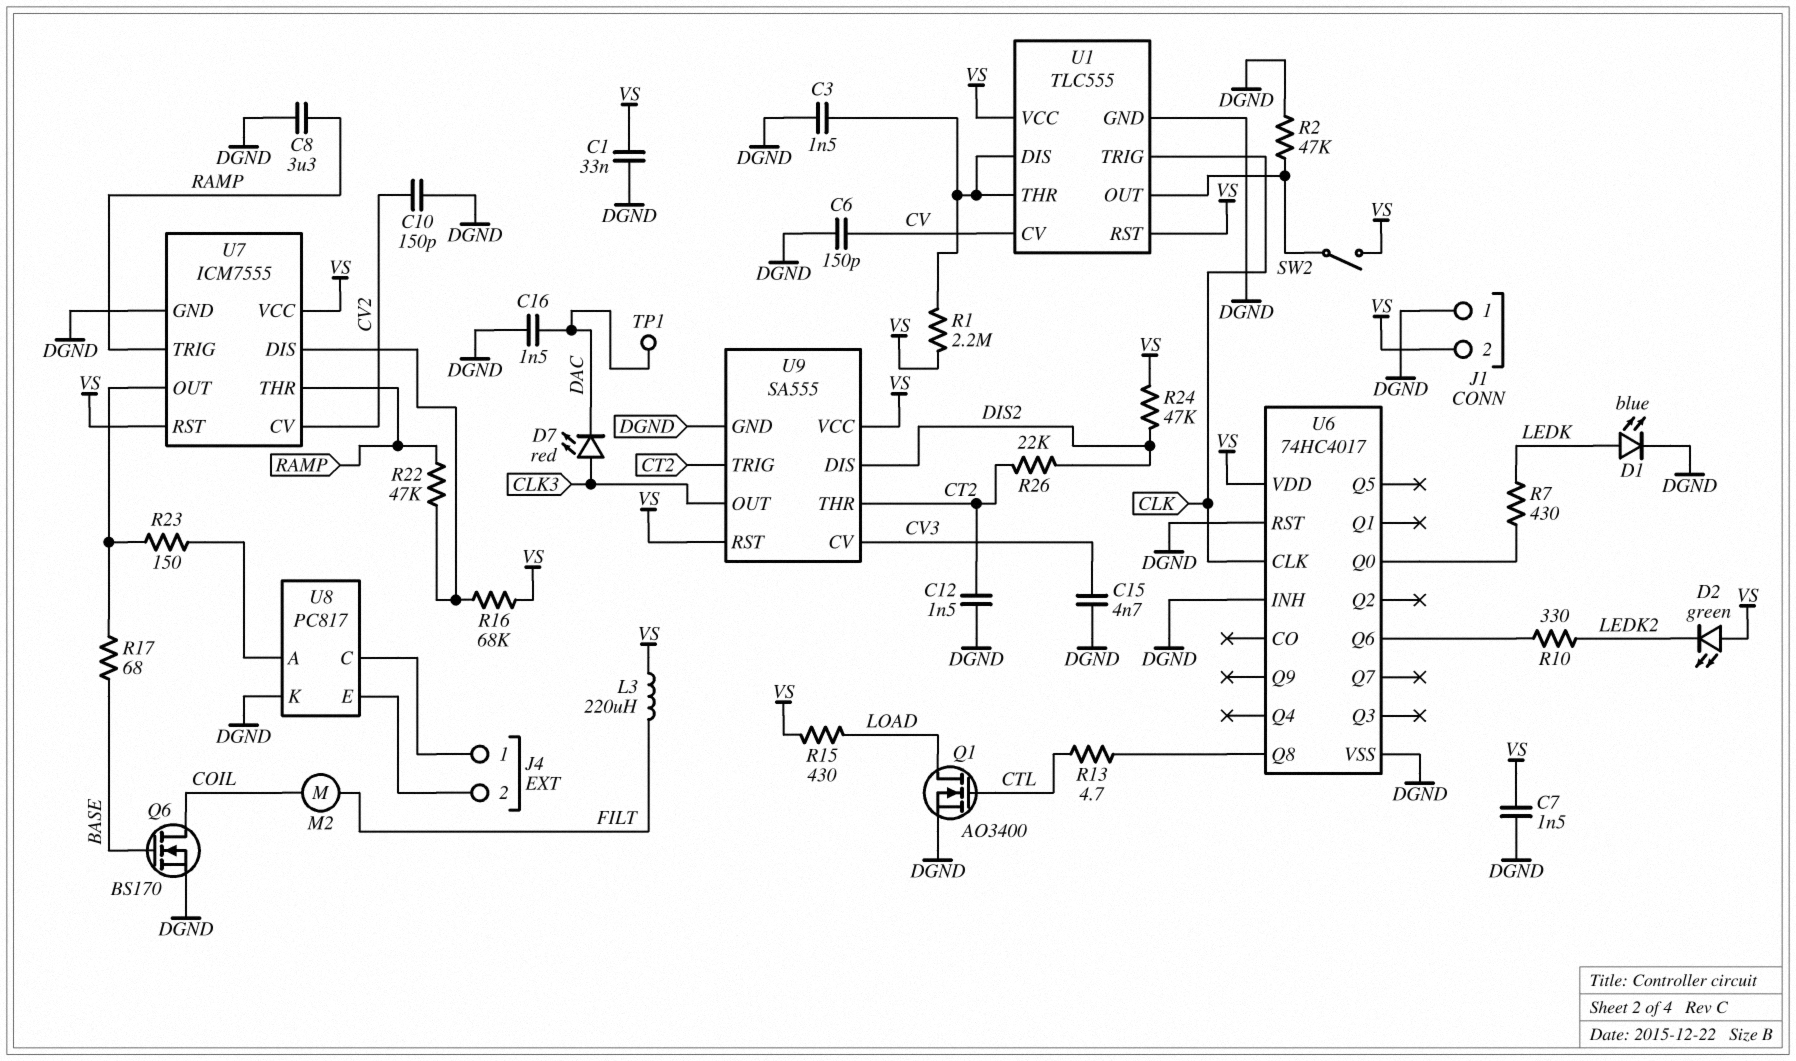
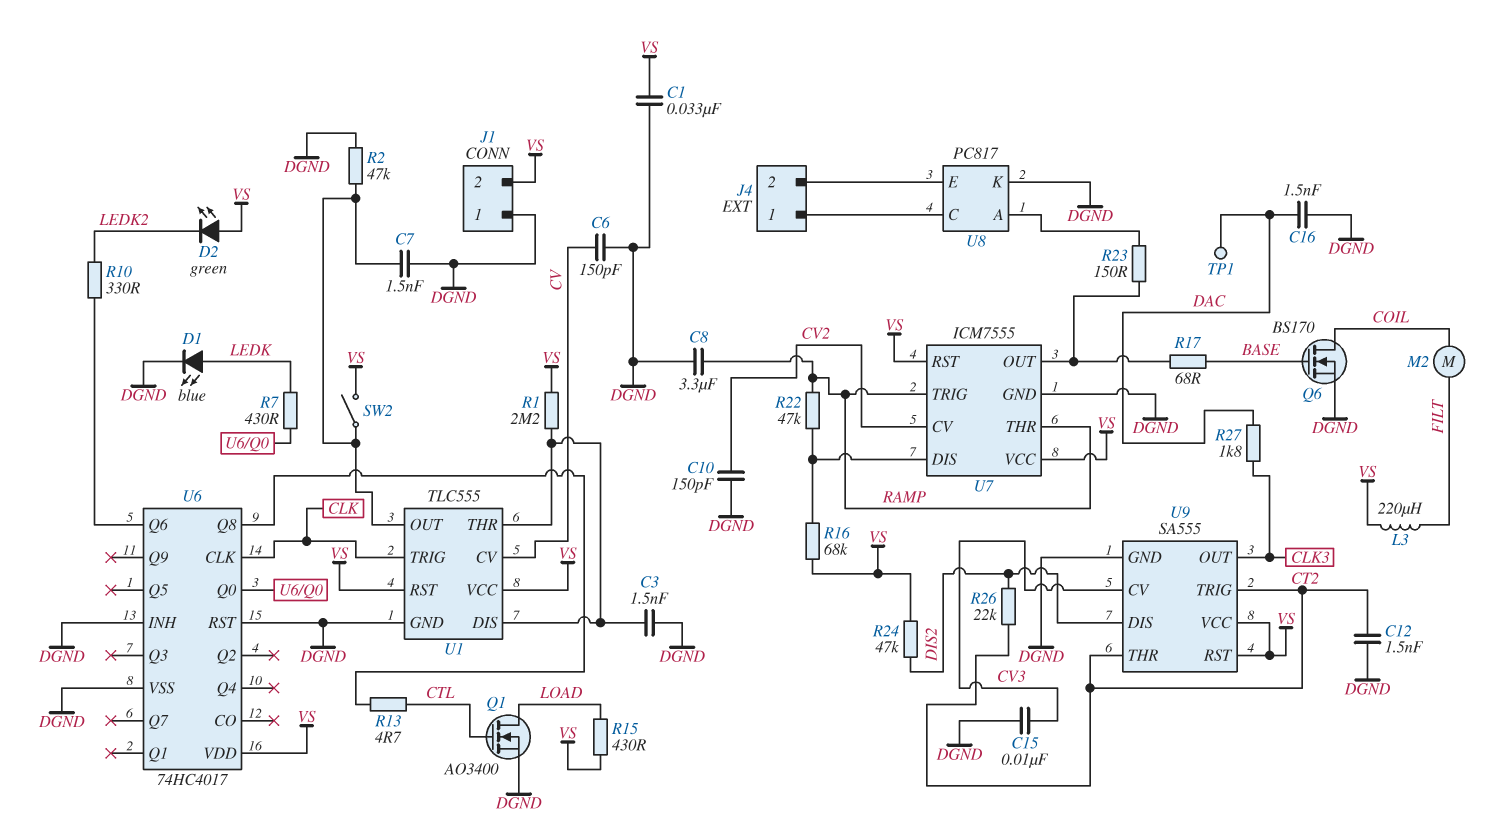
C7: 1.5nF (DGND, VS) -> 1.5nF (DGND, U1/OUT)
C15: 4.7nF (CV3, DGND) -> 10nF (CV3, DGND)
D7: LED red (A CLK3, K DAC) -> none
R27: none -> 1.8k (CLK3, DAC)

